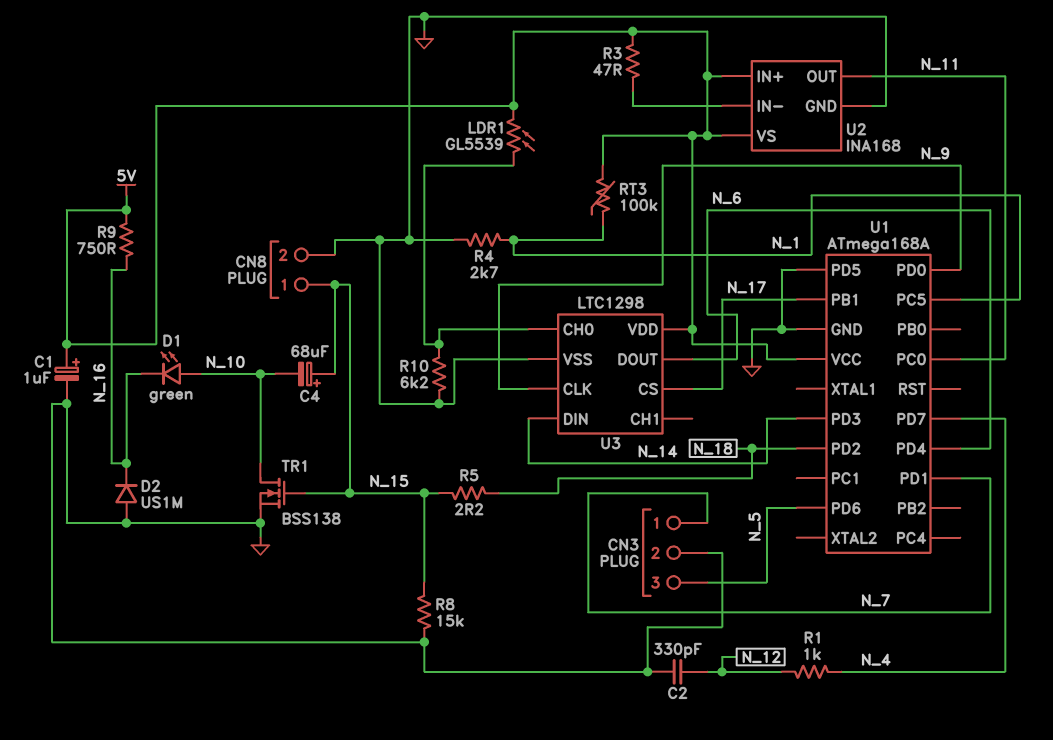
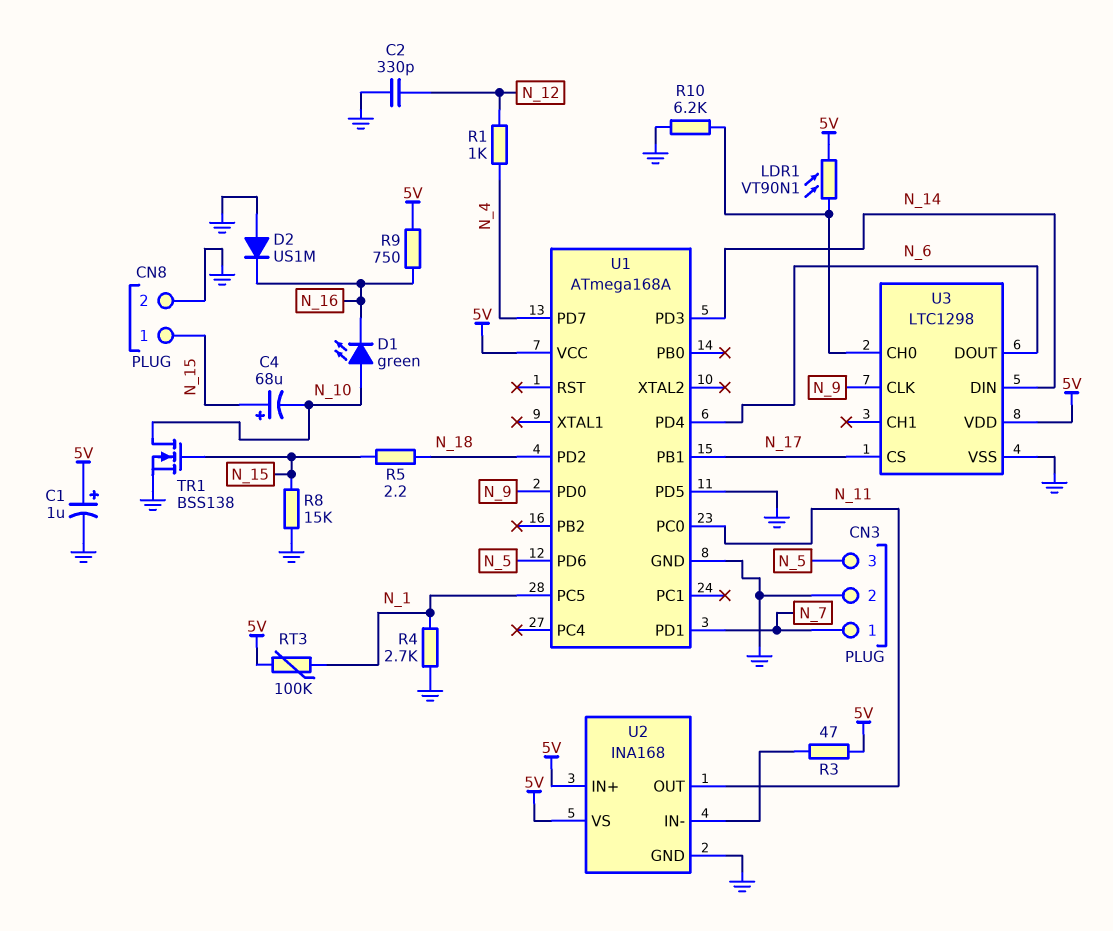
LDR1: GL5539 (5V, U3/CH0) -> VT90N1 (5V, U3/CH0)

